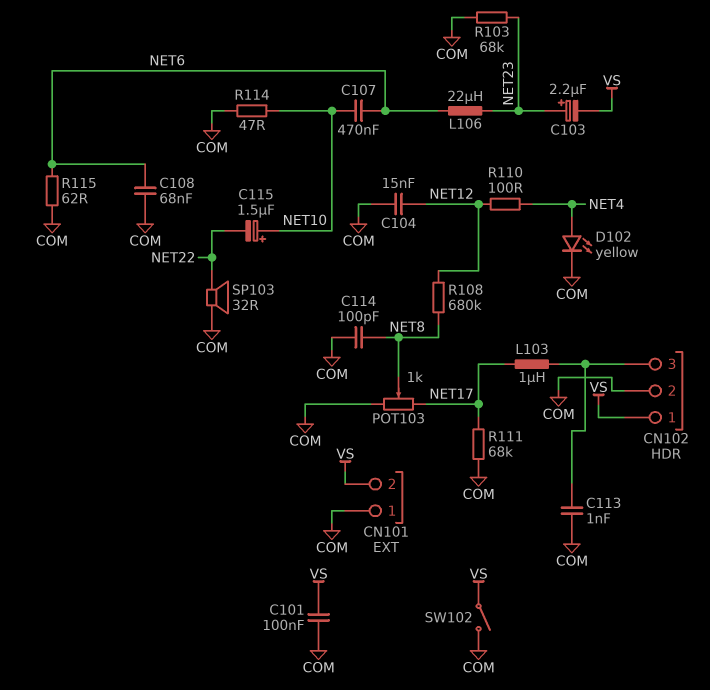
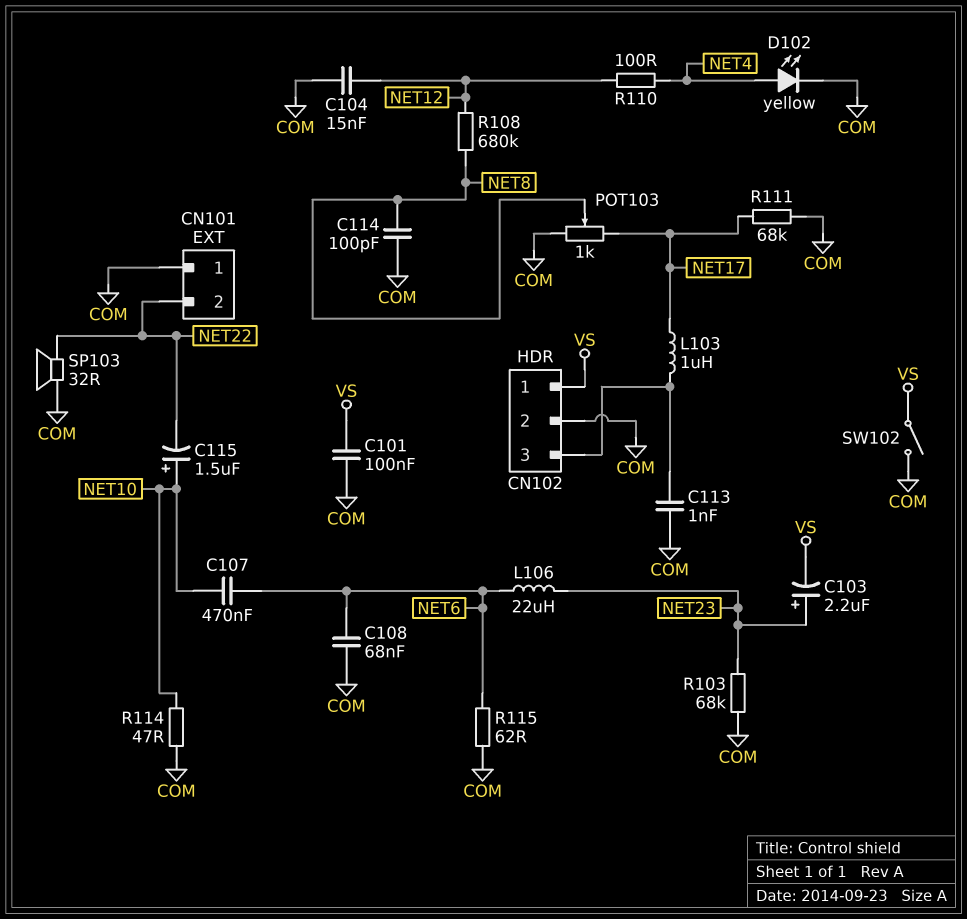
CN101 pin 2: VS -> NET22

